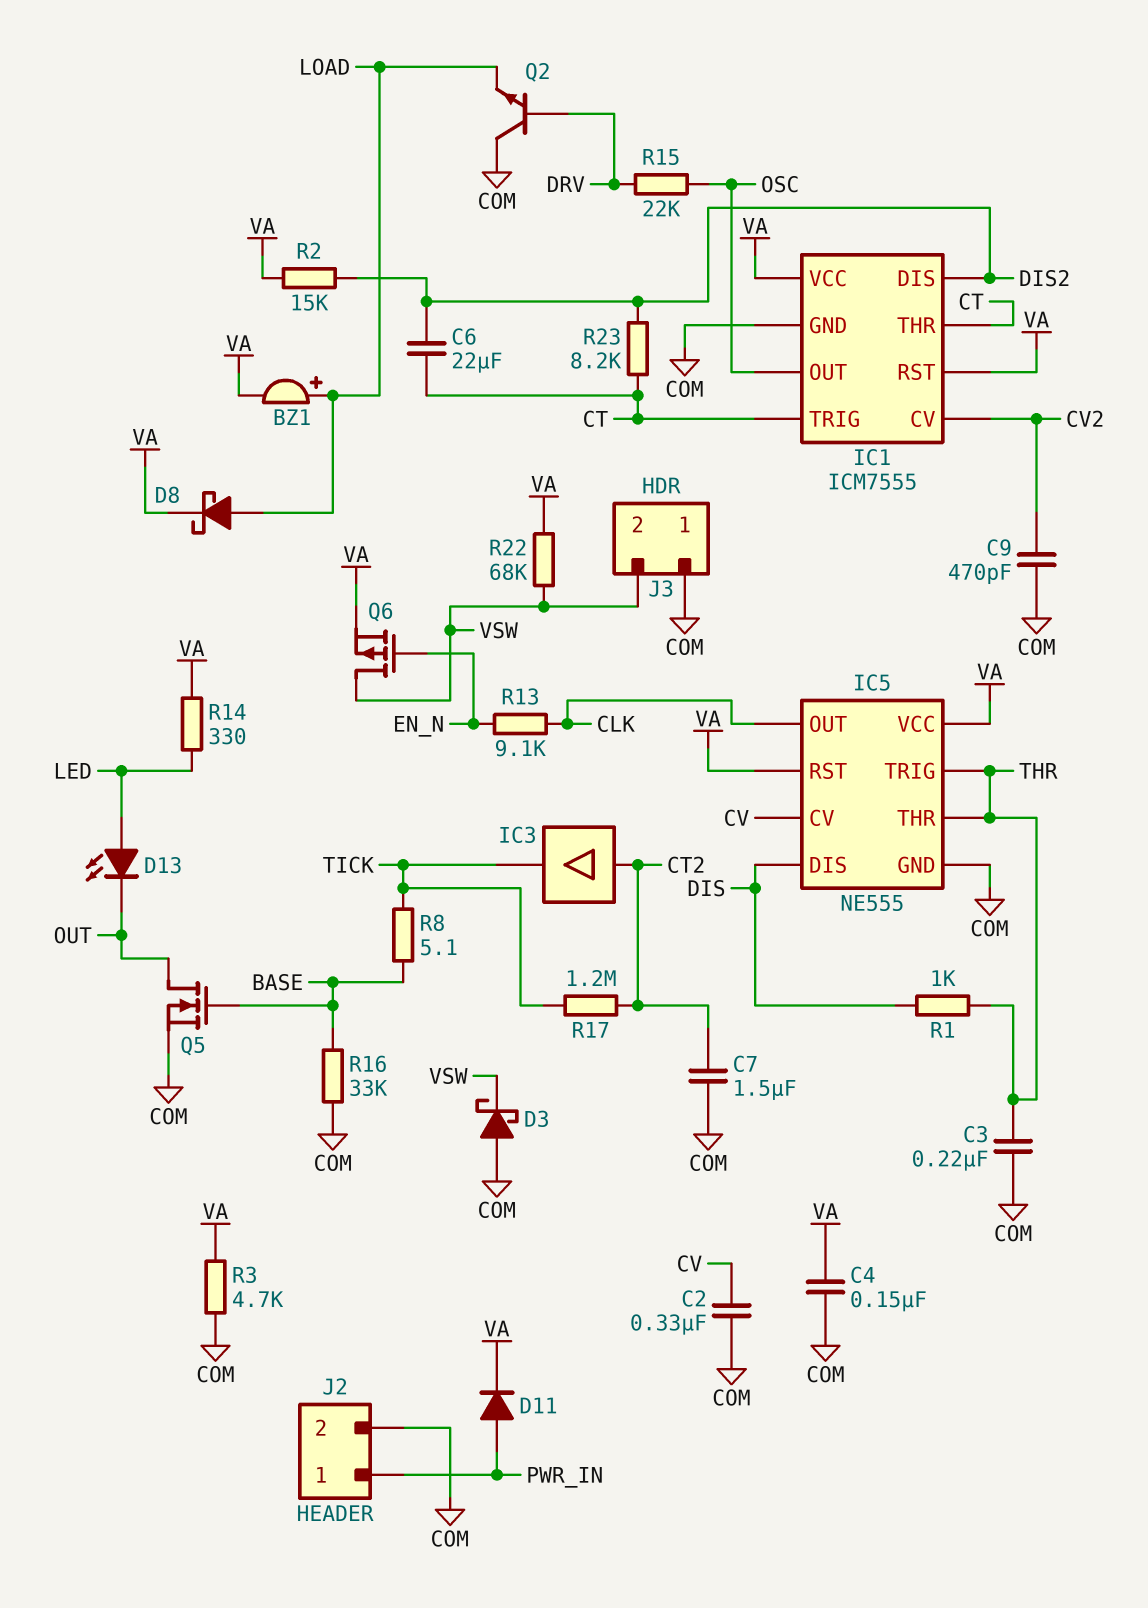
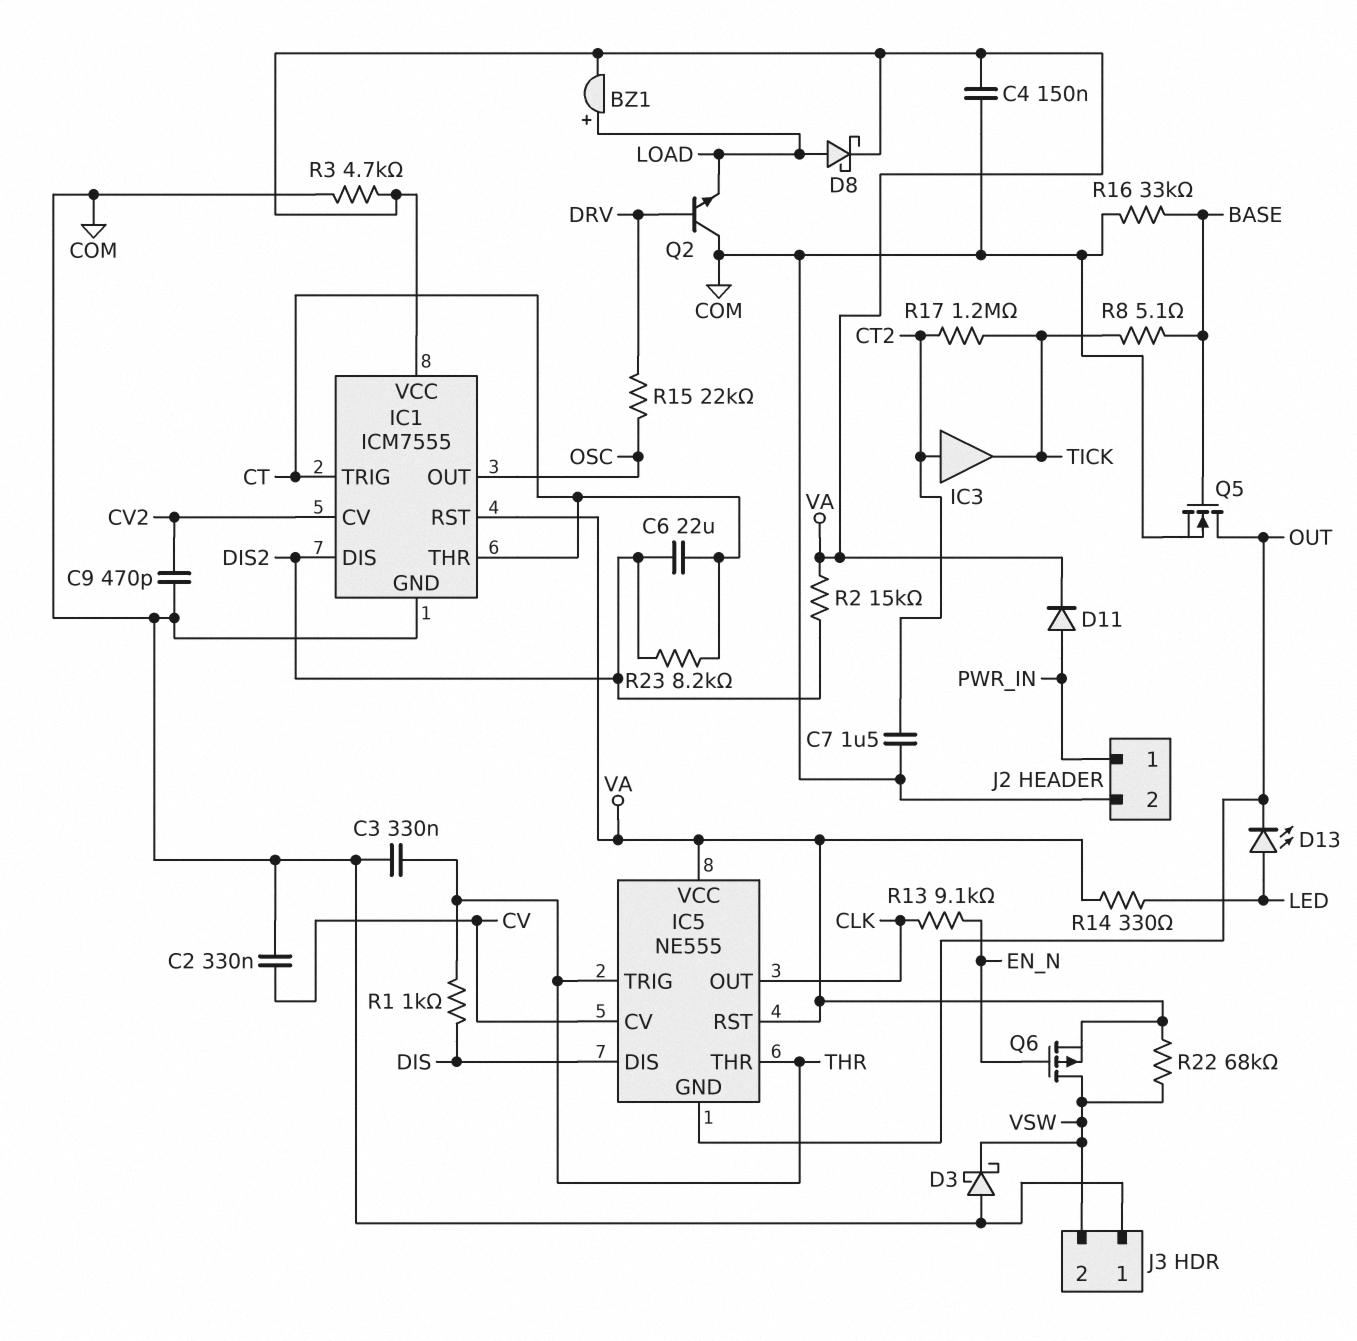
C3: 220nF (COM, THR) -> 330nF (COM, THR)
IC5 pin GND: COM -> OUT

